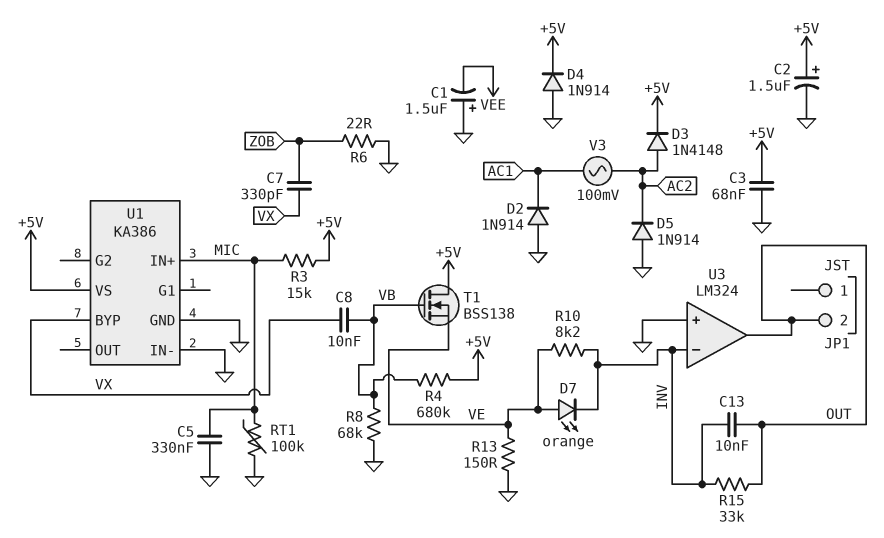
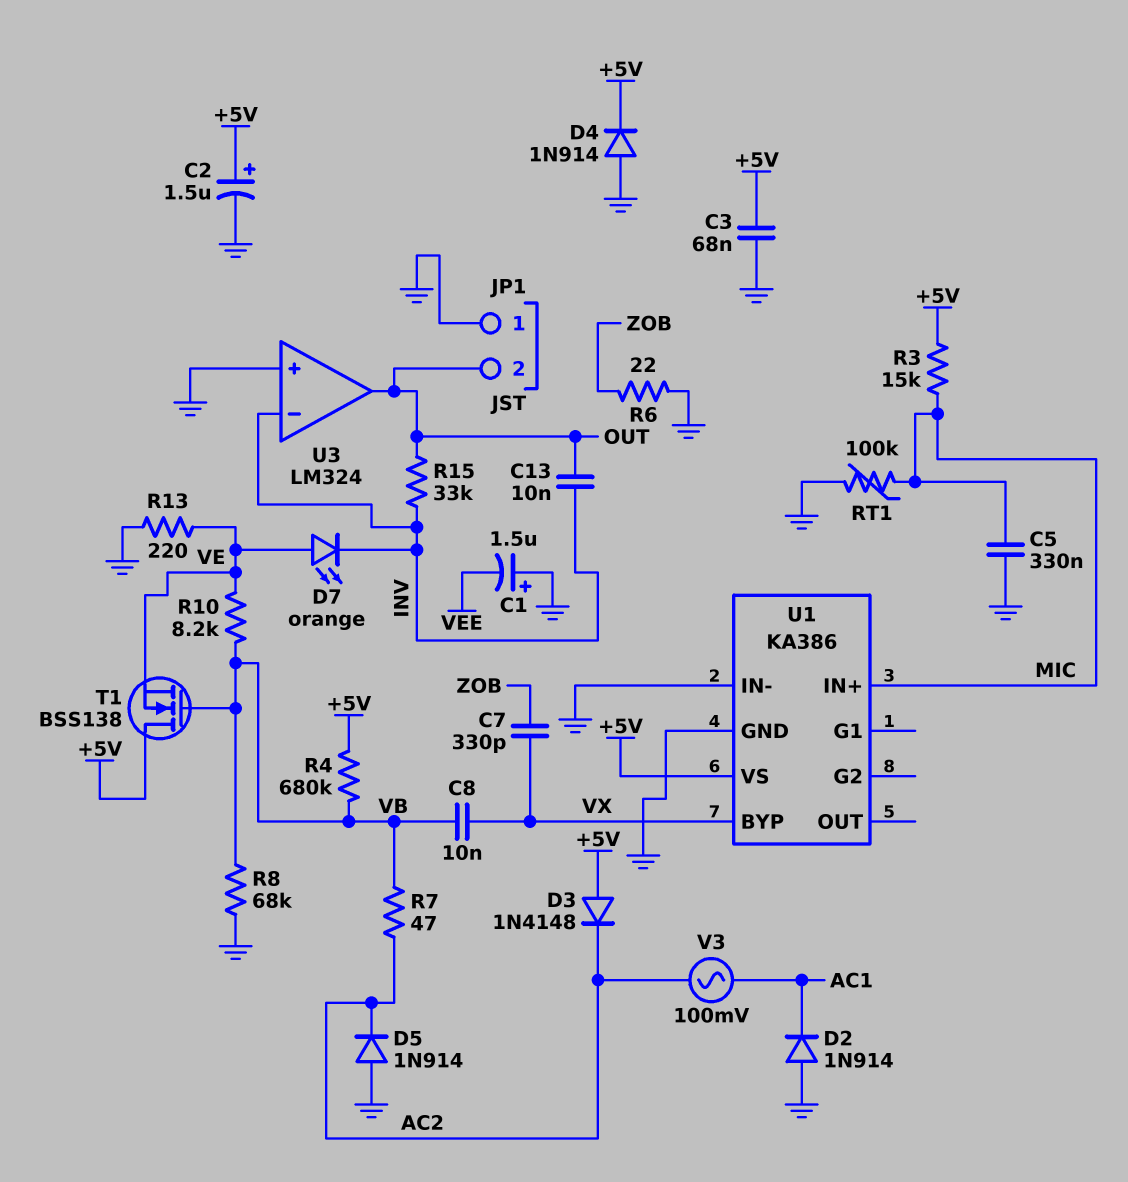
D3: diode 1N4148 (A AC2, K +5V) -> diode 1N4148 (A +5V, K AC2)
JP1 pin 1: none -> GND
R7: none -> 47 (AC2, VB)
R10: 8.2k (INV, VE) -> 8.2k (VB, VE)
R13: 150 (GND, VE) -> 220 (GND, VE)

